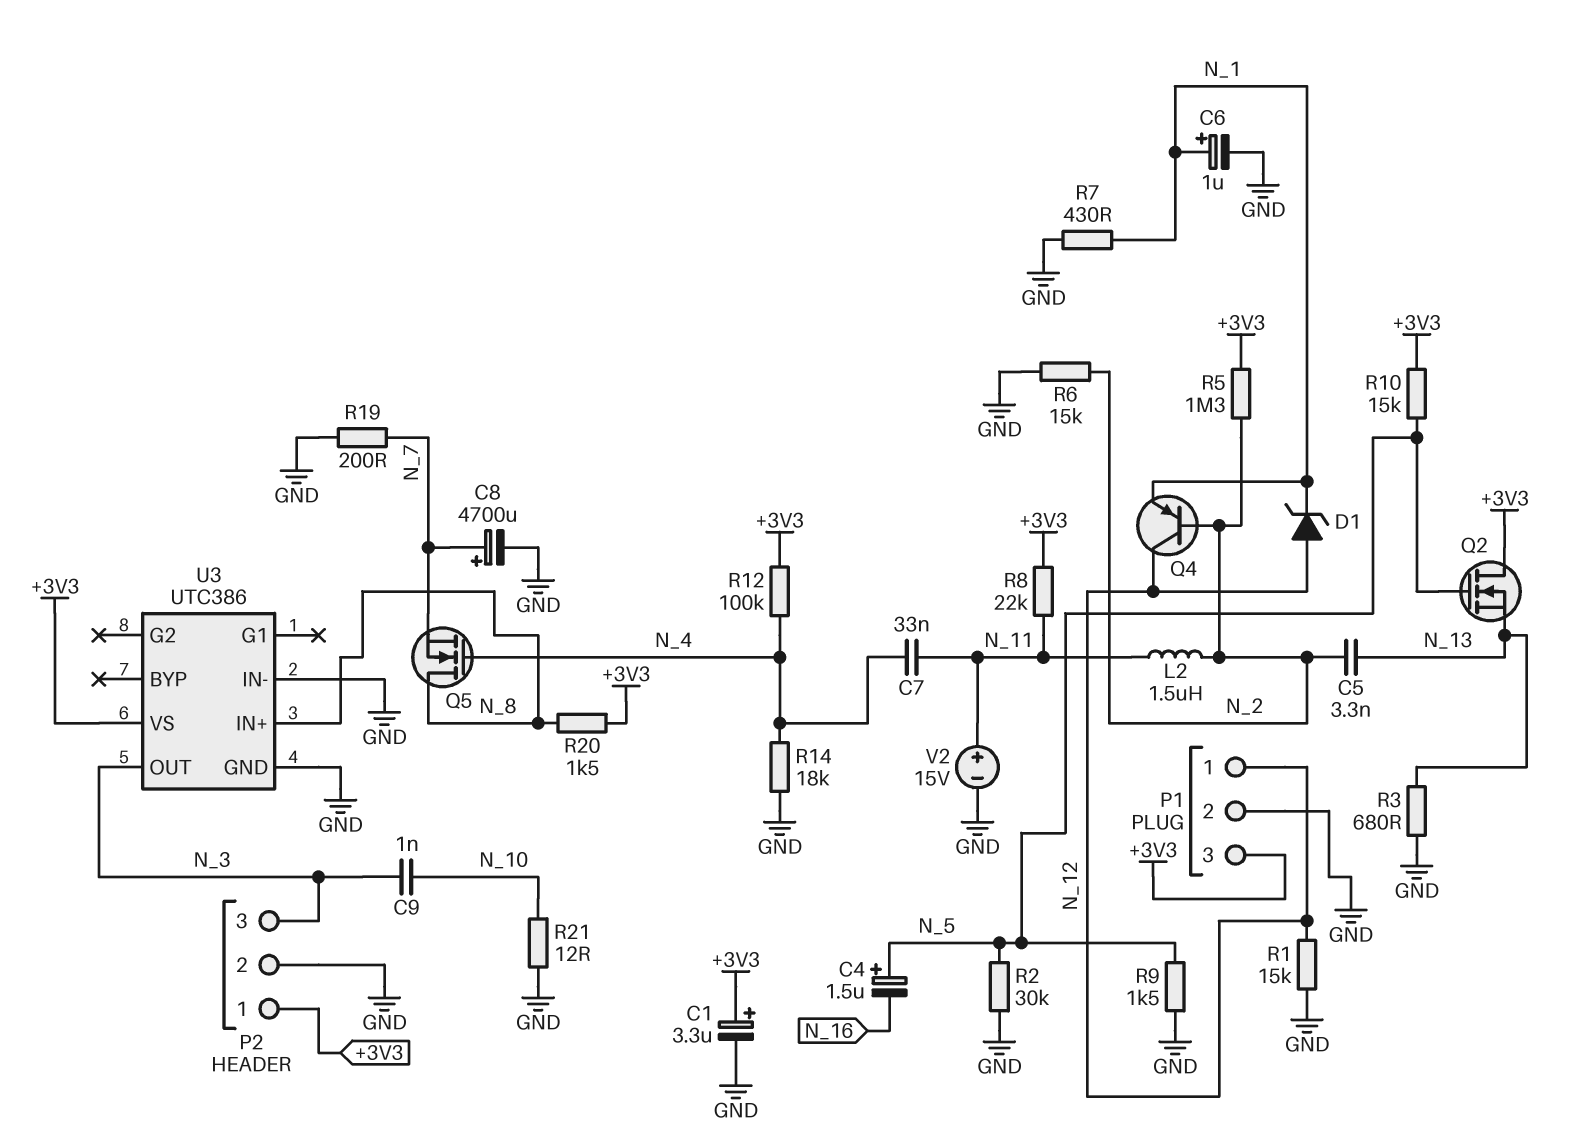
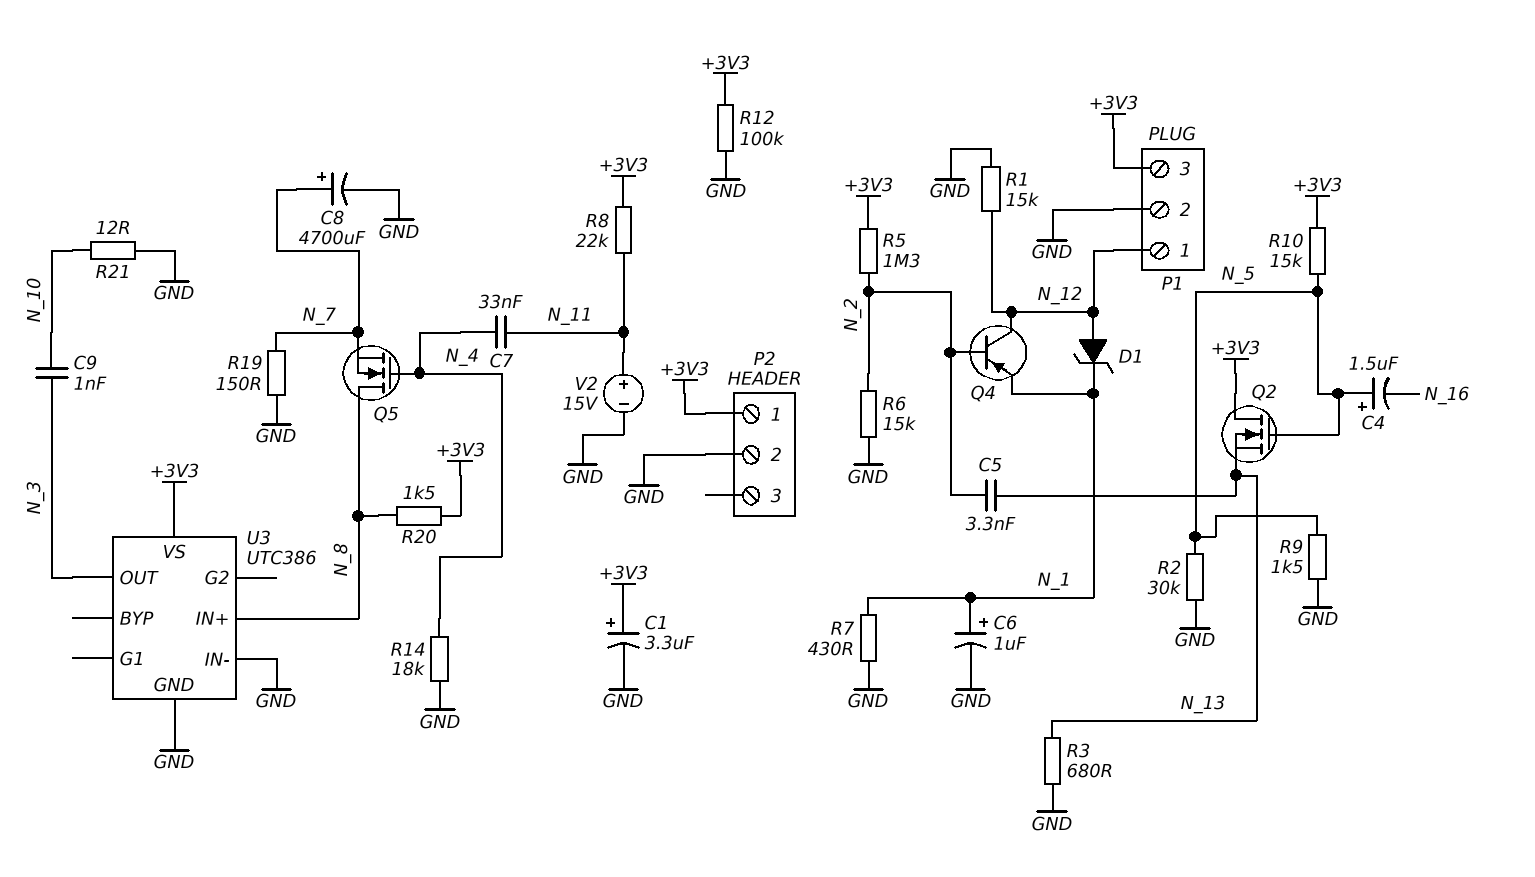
L2: 1.5uH (N_2, N_11) -> none
P2 pin 3: N_3 -> none
R12: 100k (+3V3, N_4) -> 100k (+3V3, GND)
R19: 200 (GND, N_7) -> 150 (GND, N_7)

